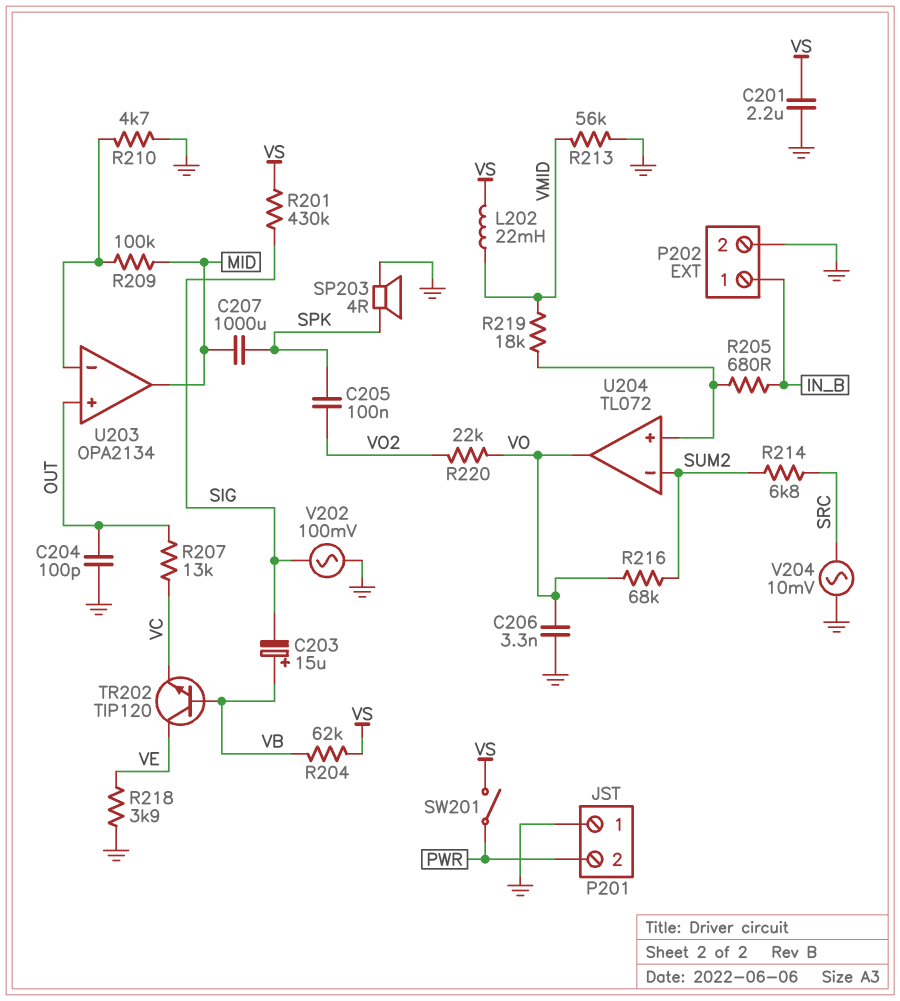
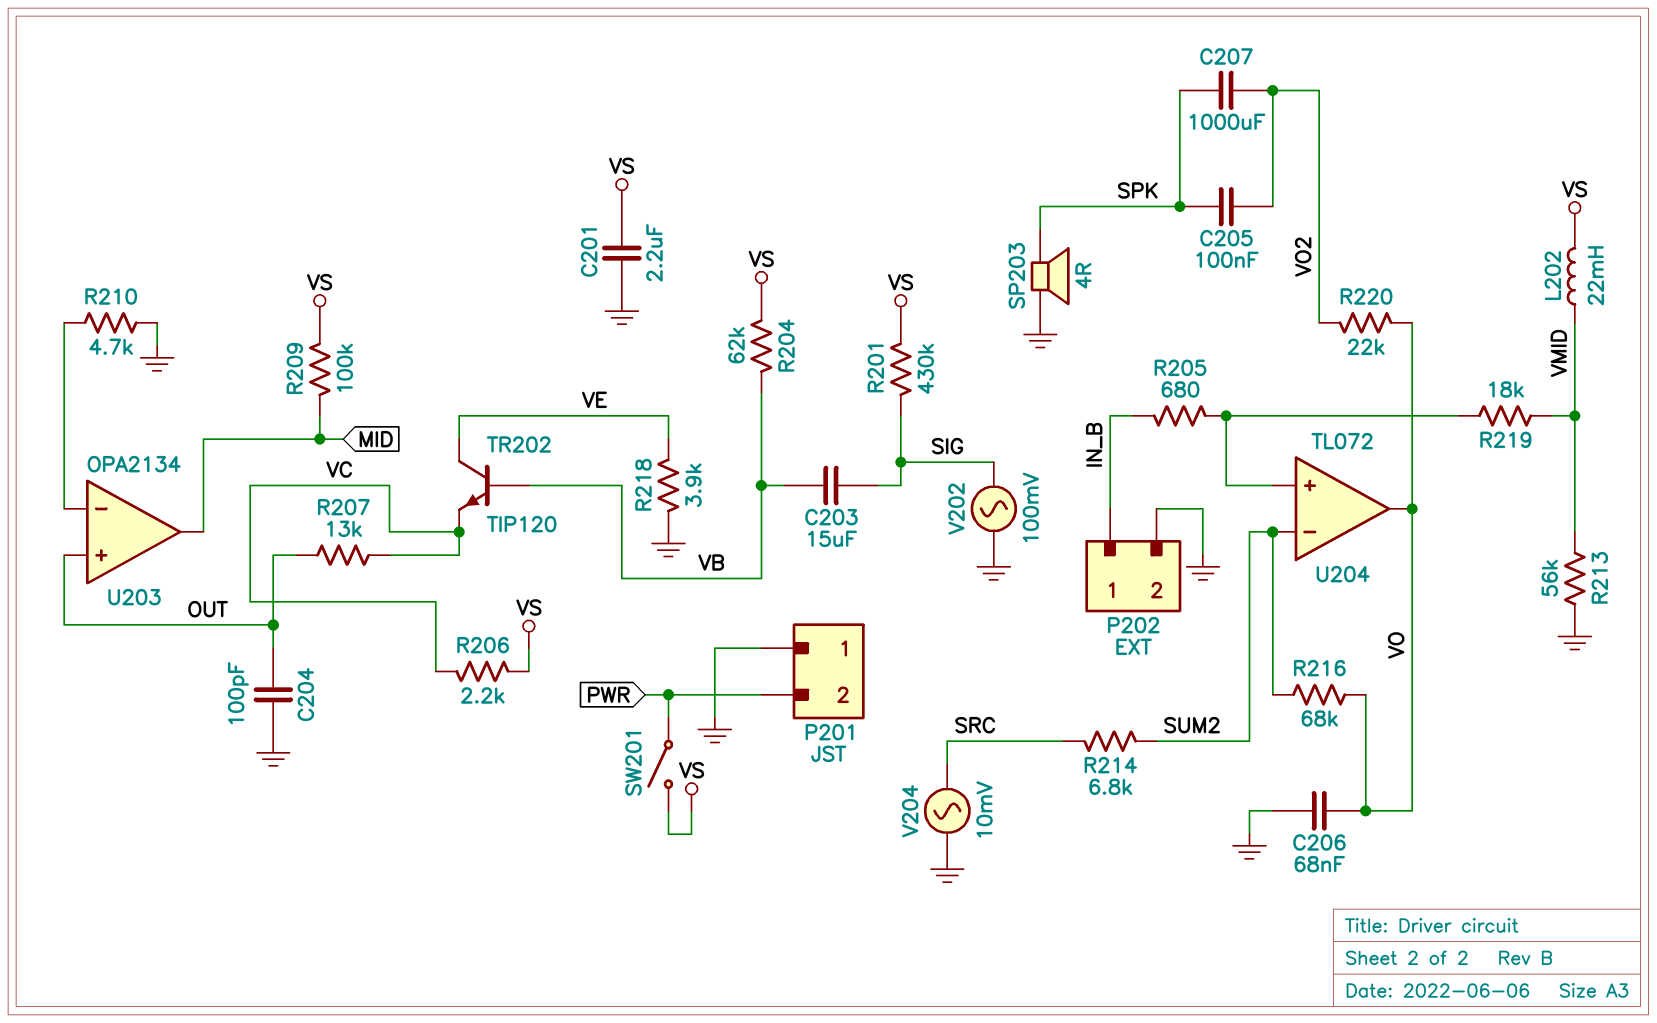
C203: 15uF (plus VB, minus SIG) -> 15uF (SIG, VB)
C206: 3.3nF (GND, VO) -> 68nF (GND, VO)
C207: 1000uF (MID, SPK) -> 1000uF (SPK, VO2)
R206: none -> 2.2k (VC, VS)
R209: 100k (MID, U203/in-) -> 100k (MID, VS)

